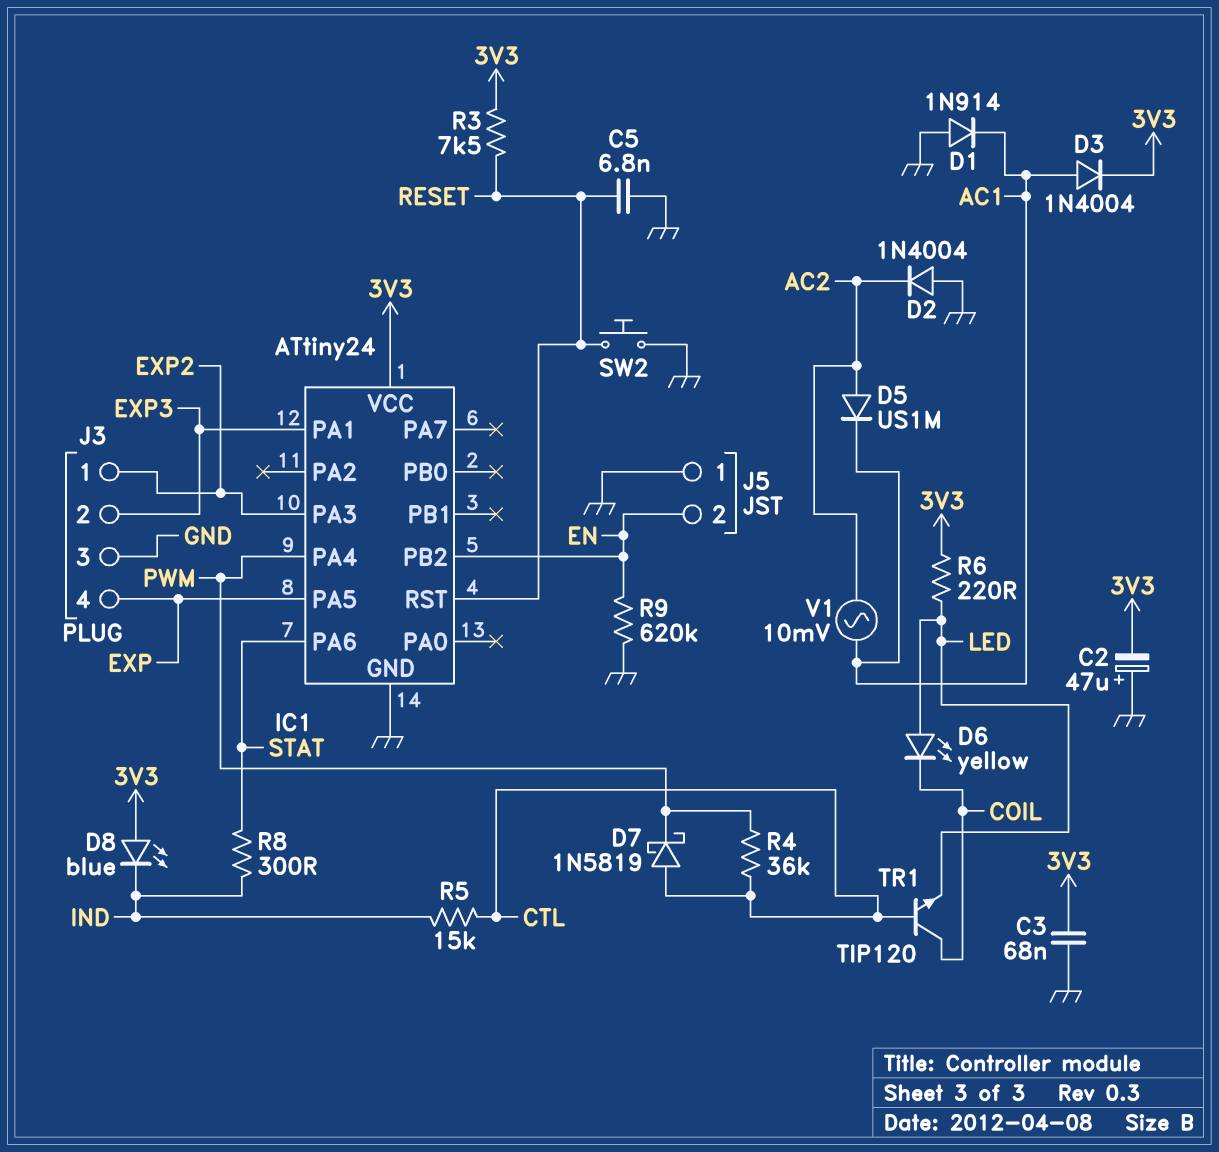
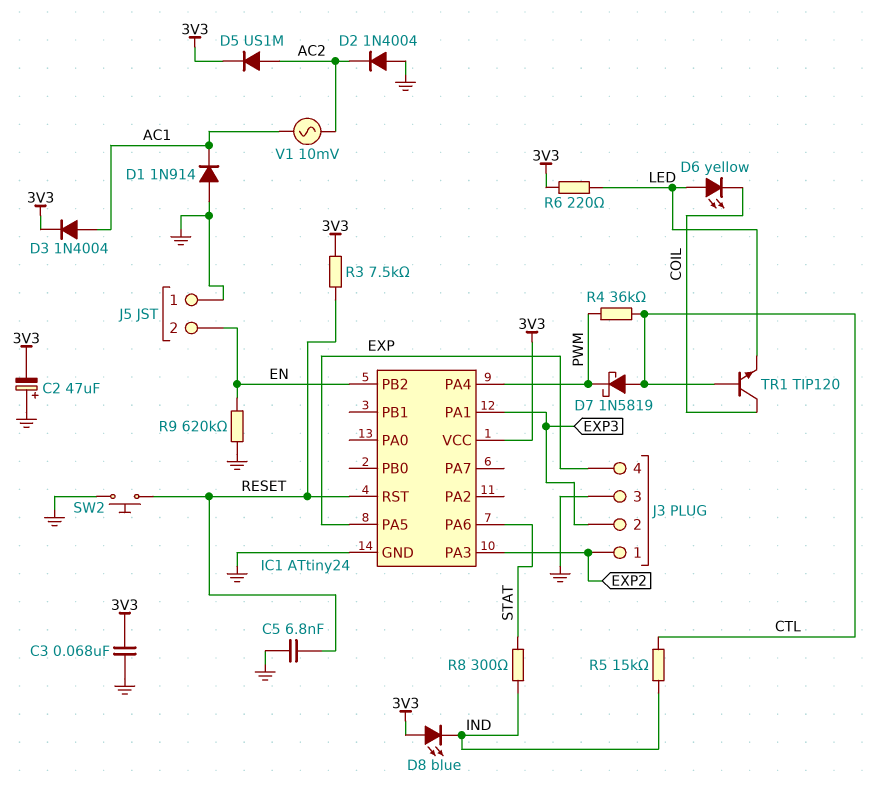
D5: diode US1M (A AC2, K AC1) -> diode US1M (A AC2, K 3V3)

